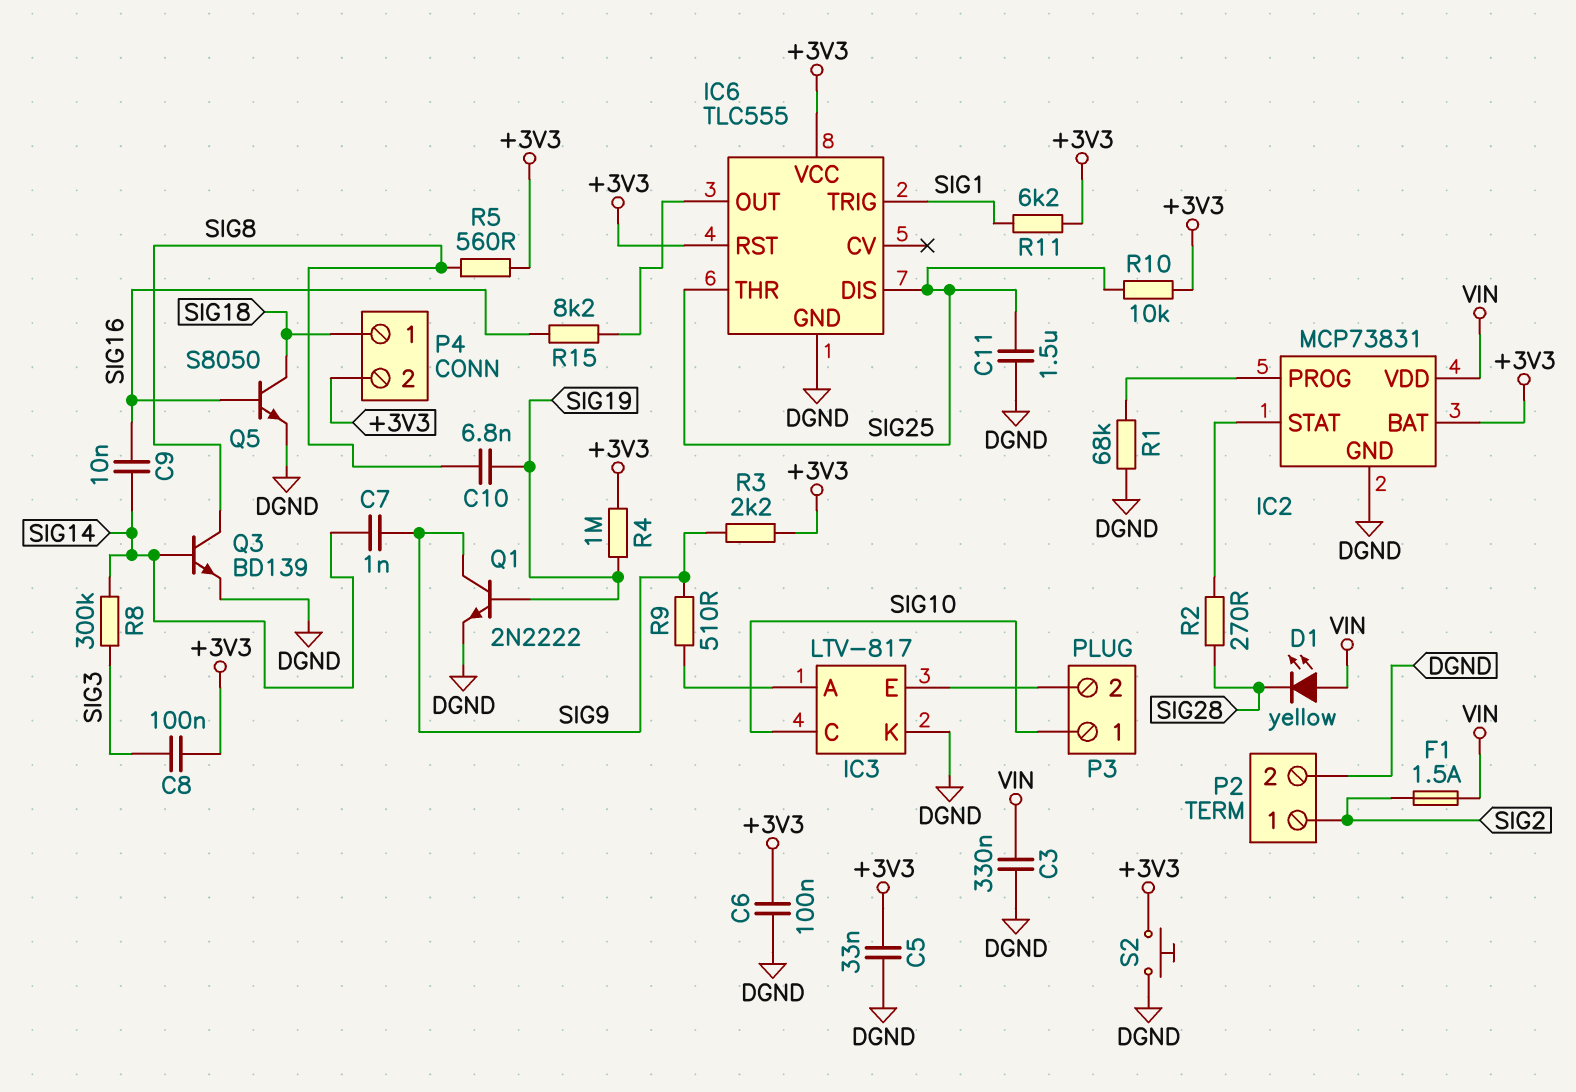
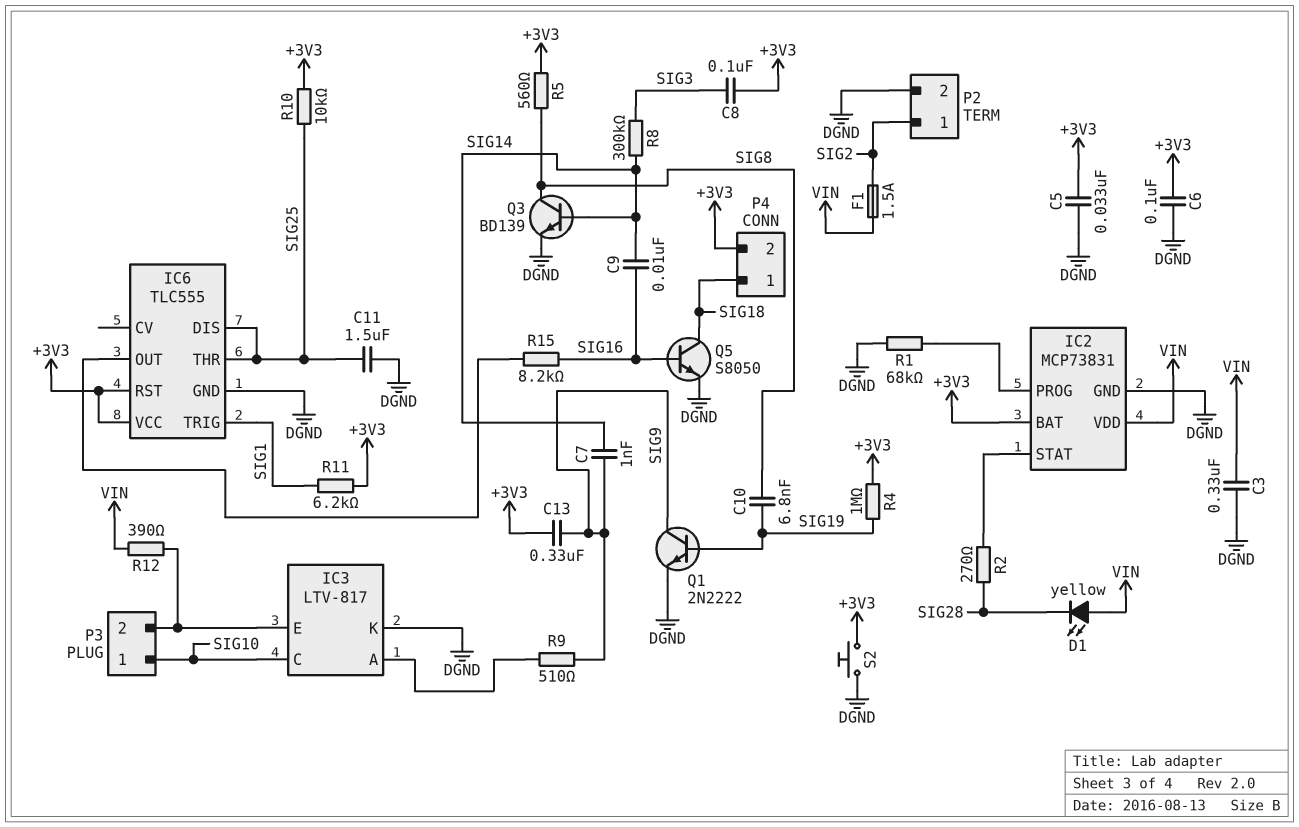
C13: none -> 330nF (+3V3, SIG9)
R3: 2.2k (+3V3, SIG9) -> none
R12: none -> 390 (IC3/E, VIN)

